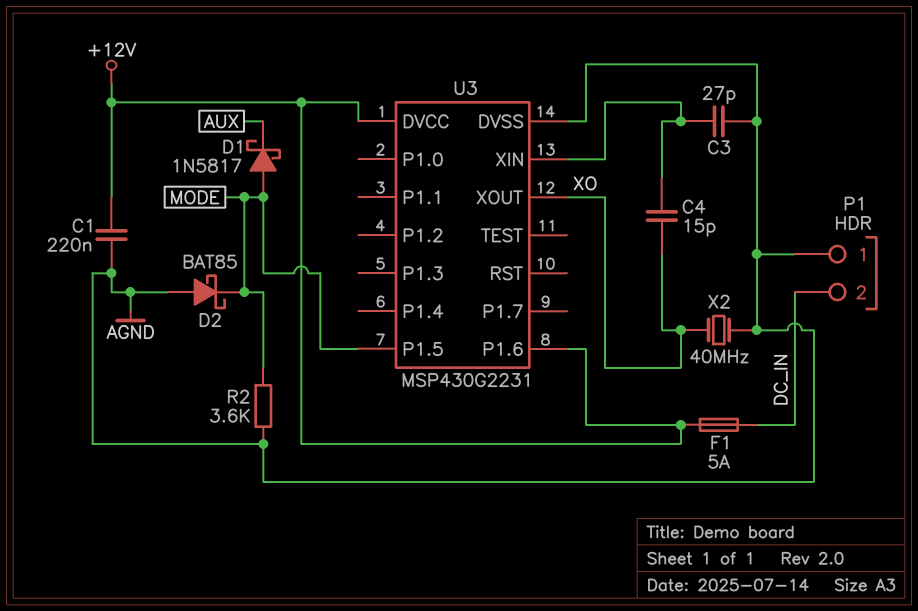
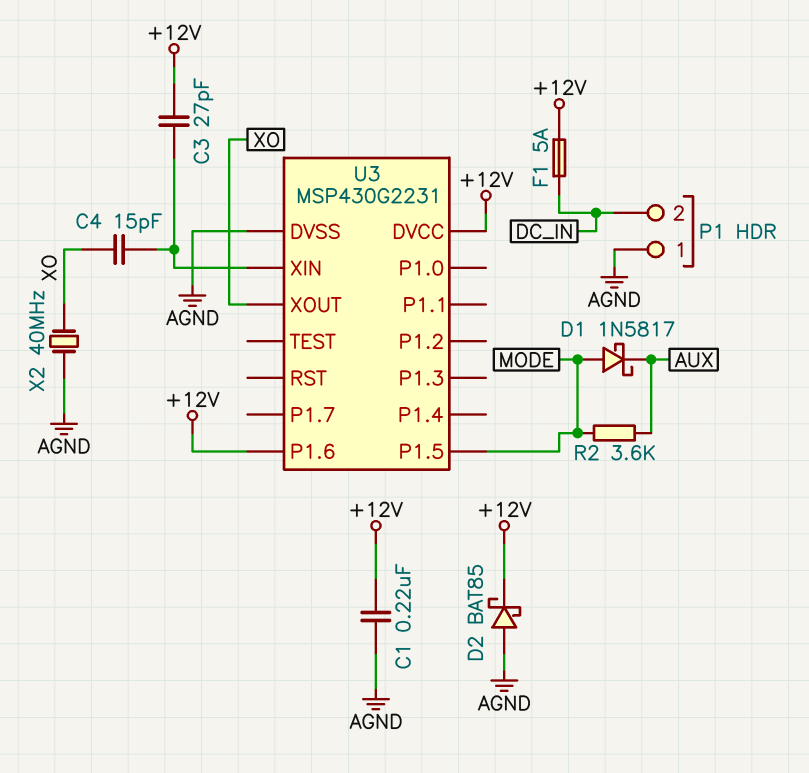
C3: 27pF (AGND, U3/XIN) -> 27pF (+12V, U3/XIN)
D2: schottky BAT85 (A AGND, K MODE) -> schottky BAT85 (A AGND, K +12V)
R2: 3.6k (AGND, MODE) -> 3.6k (AUX, MODE)

